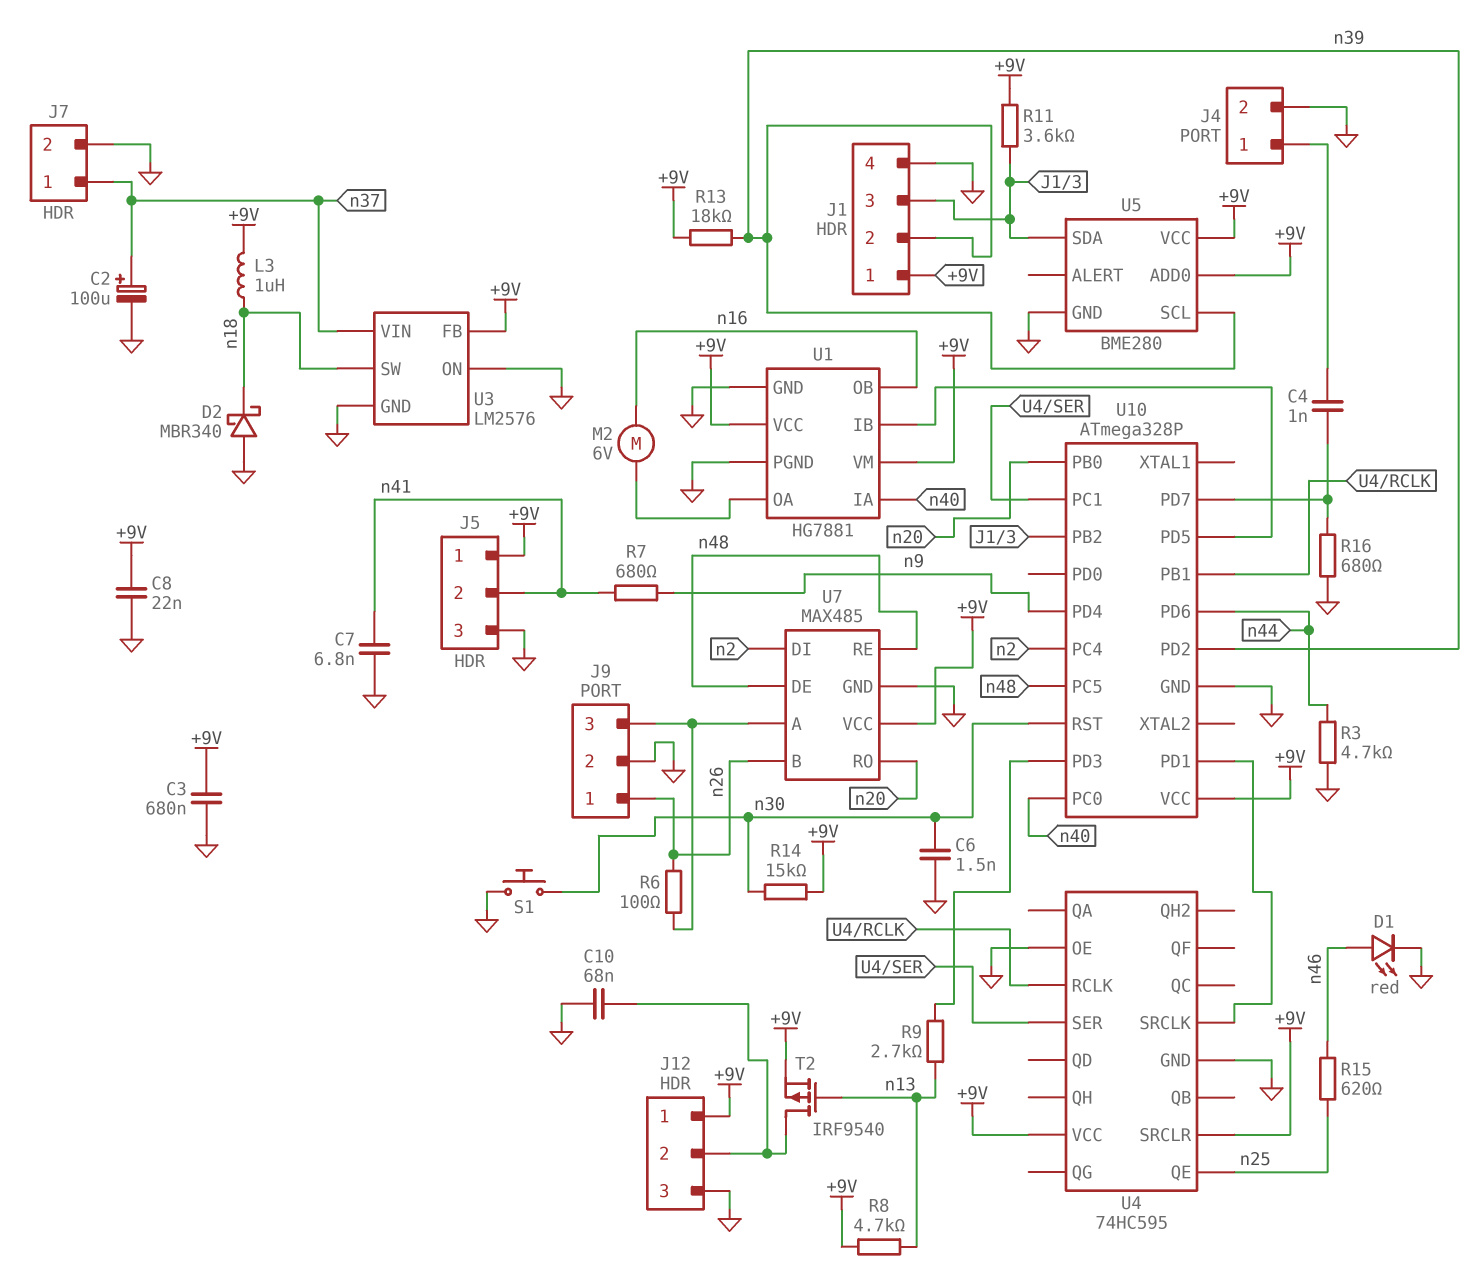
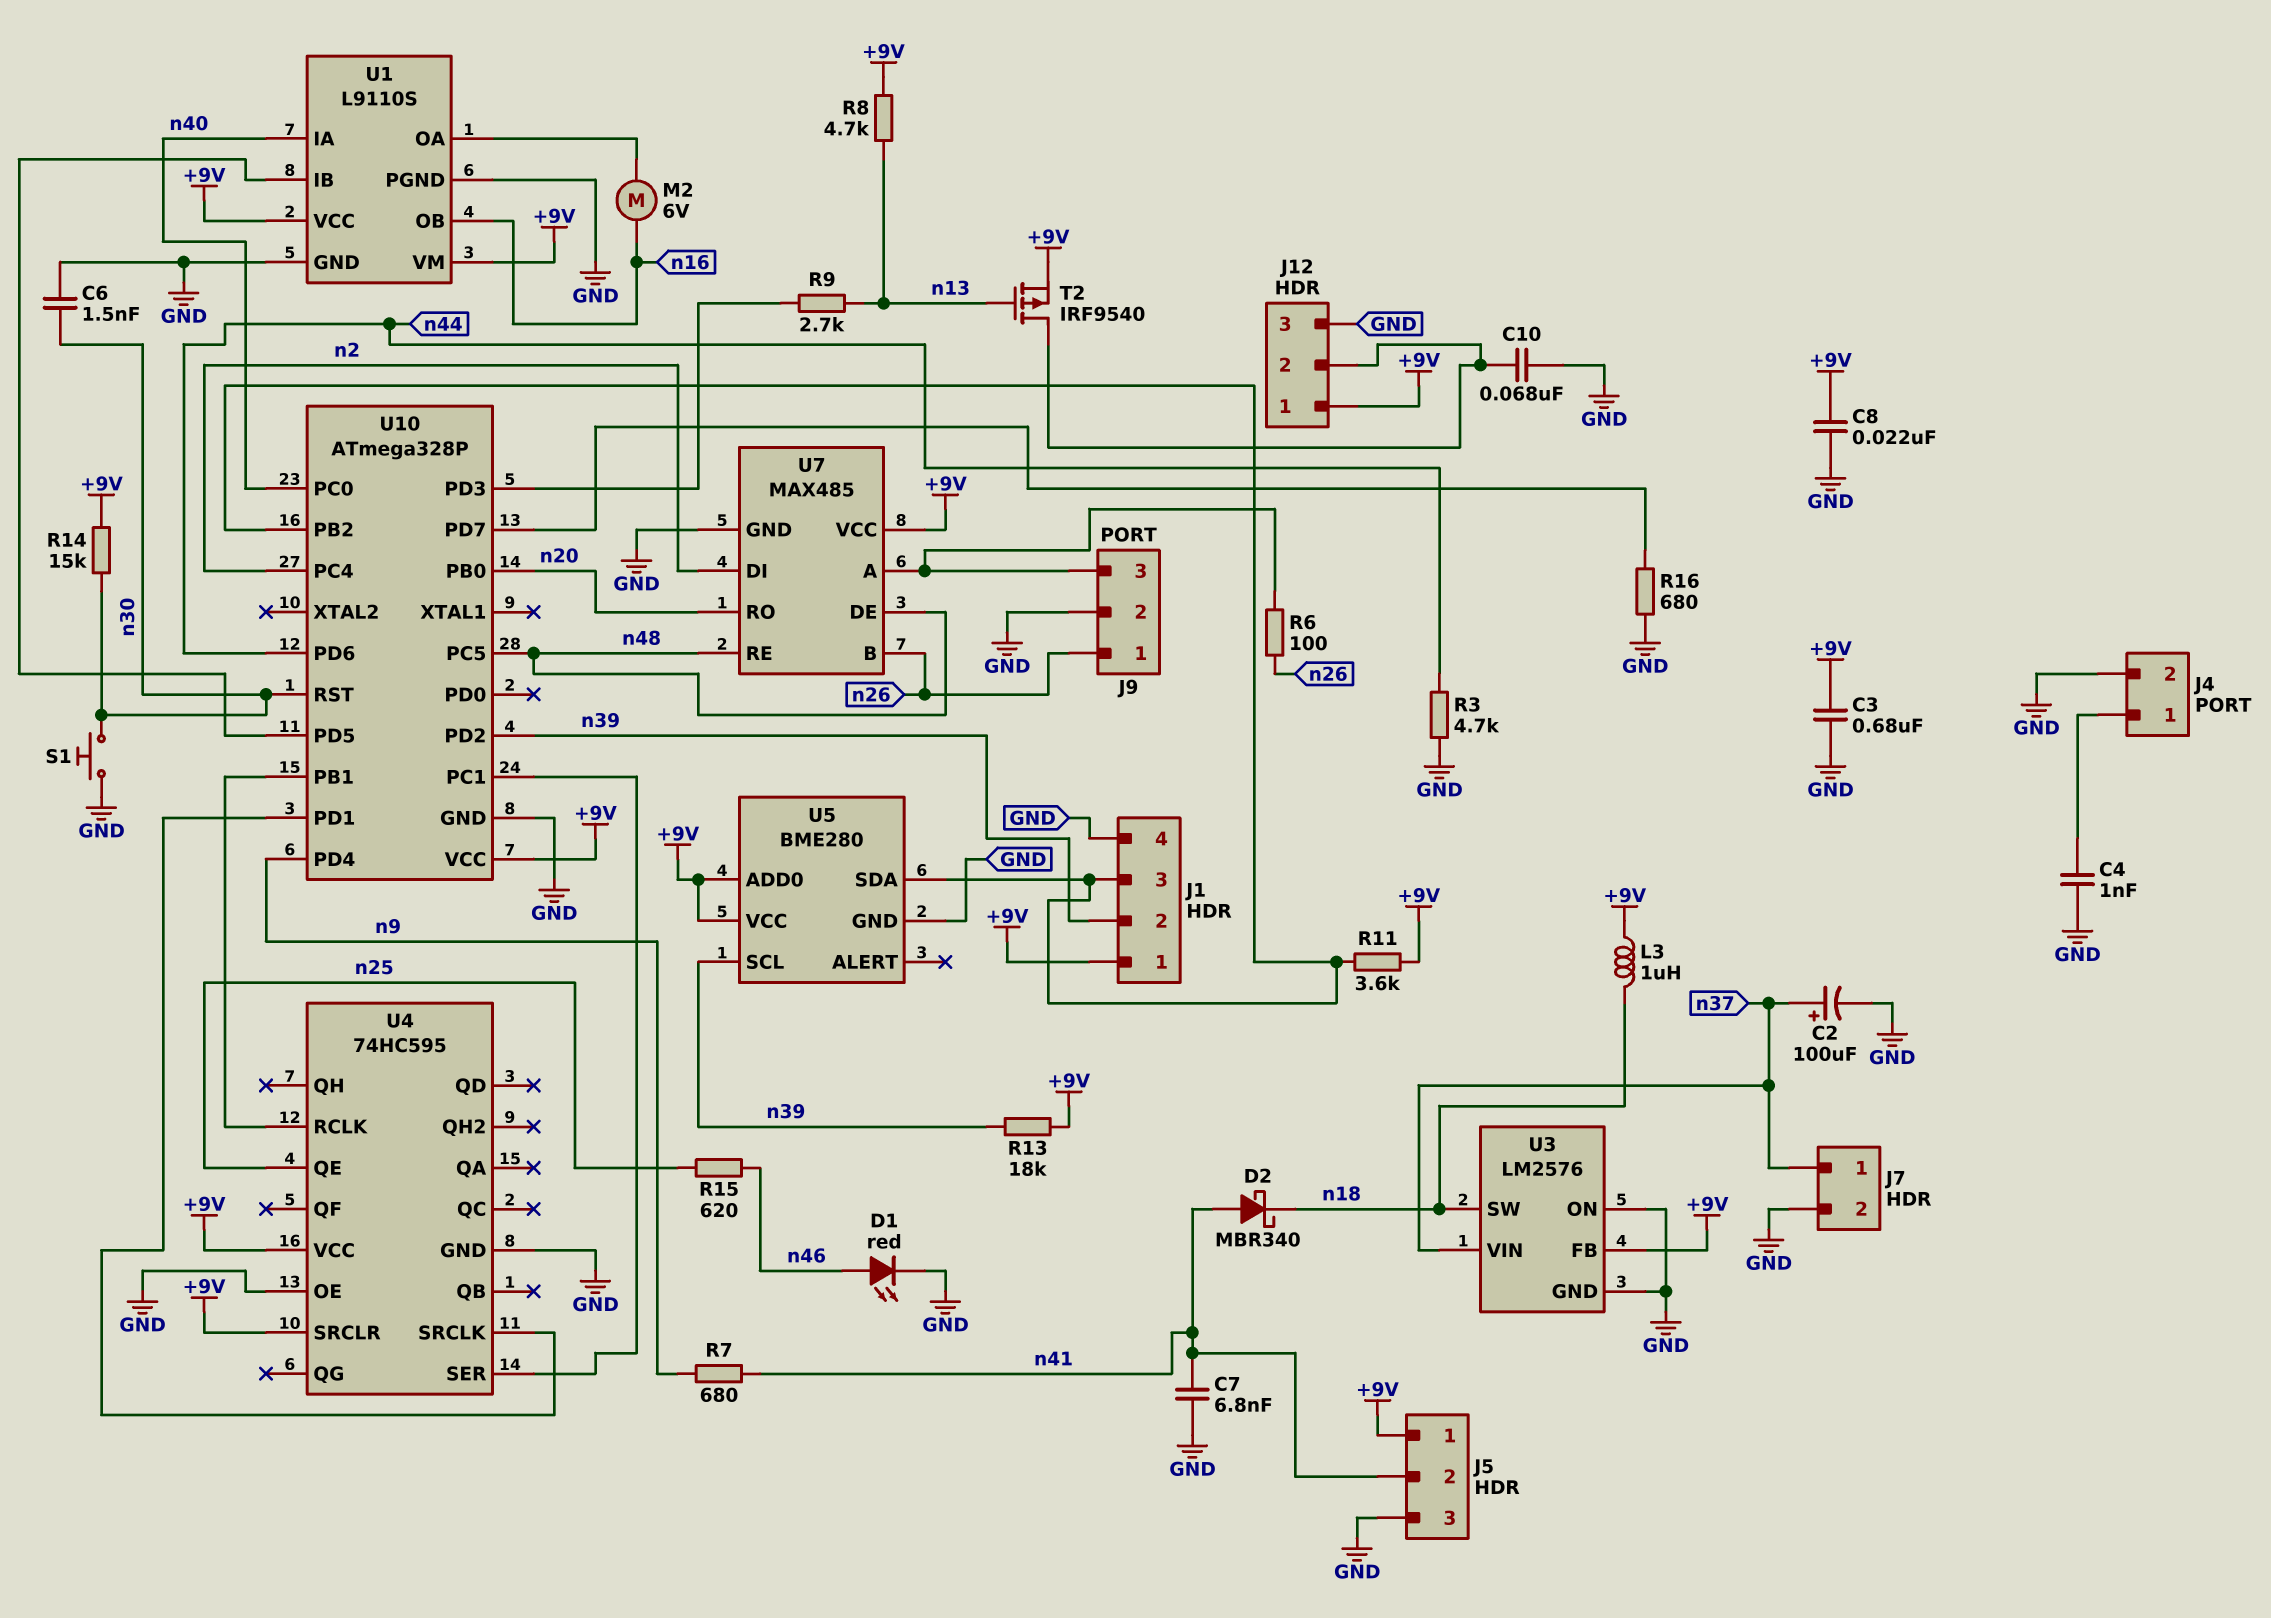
C4: 1nF (J4/1, U10/PD7) -> 1nF (GND, J4/1)
D2: schottky MBR340 (A GND, K n18) -> schottky MBR340 (A n41, K n18)
U1: HG7881 -> L9110S

